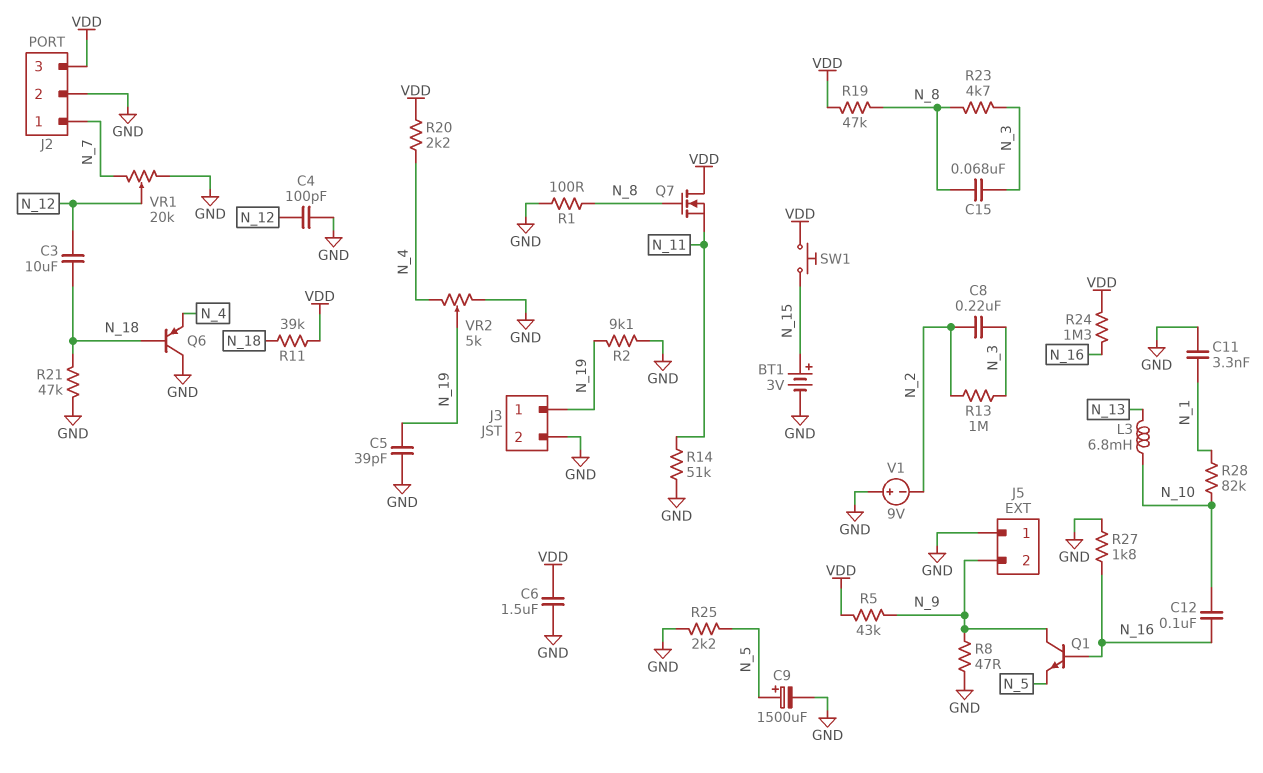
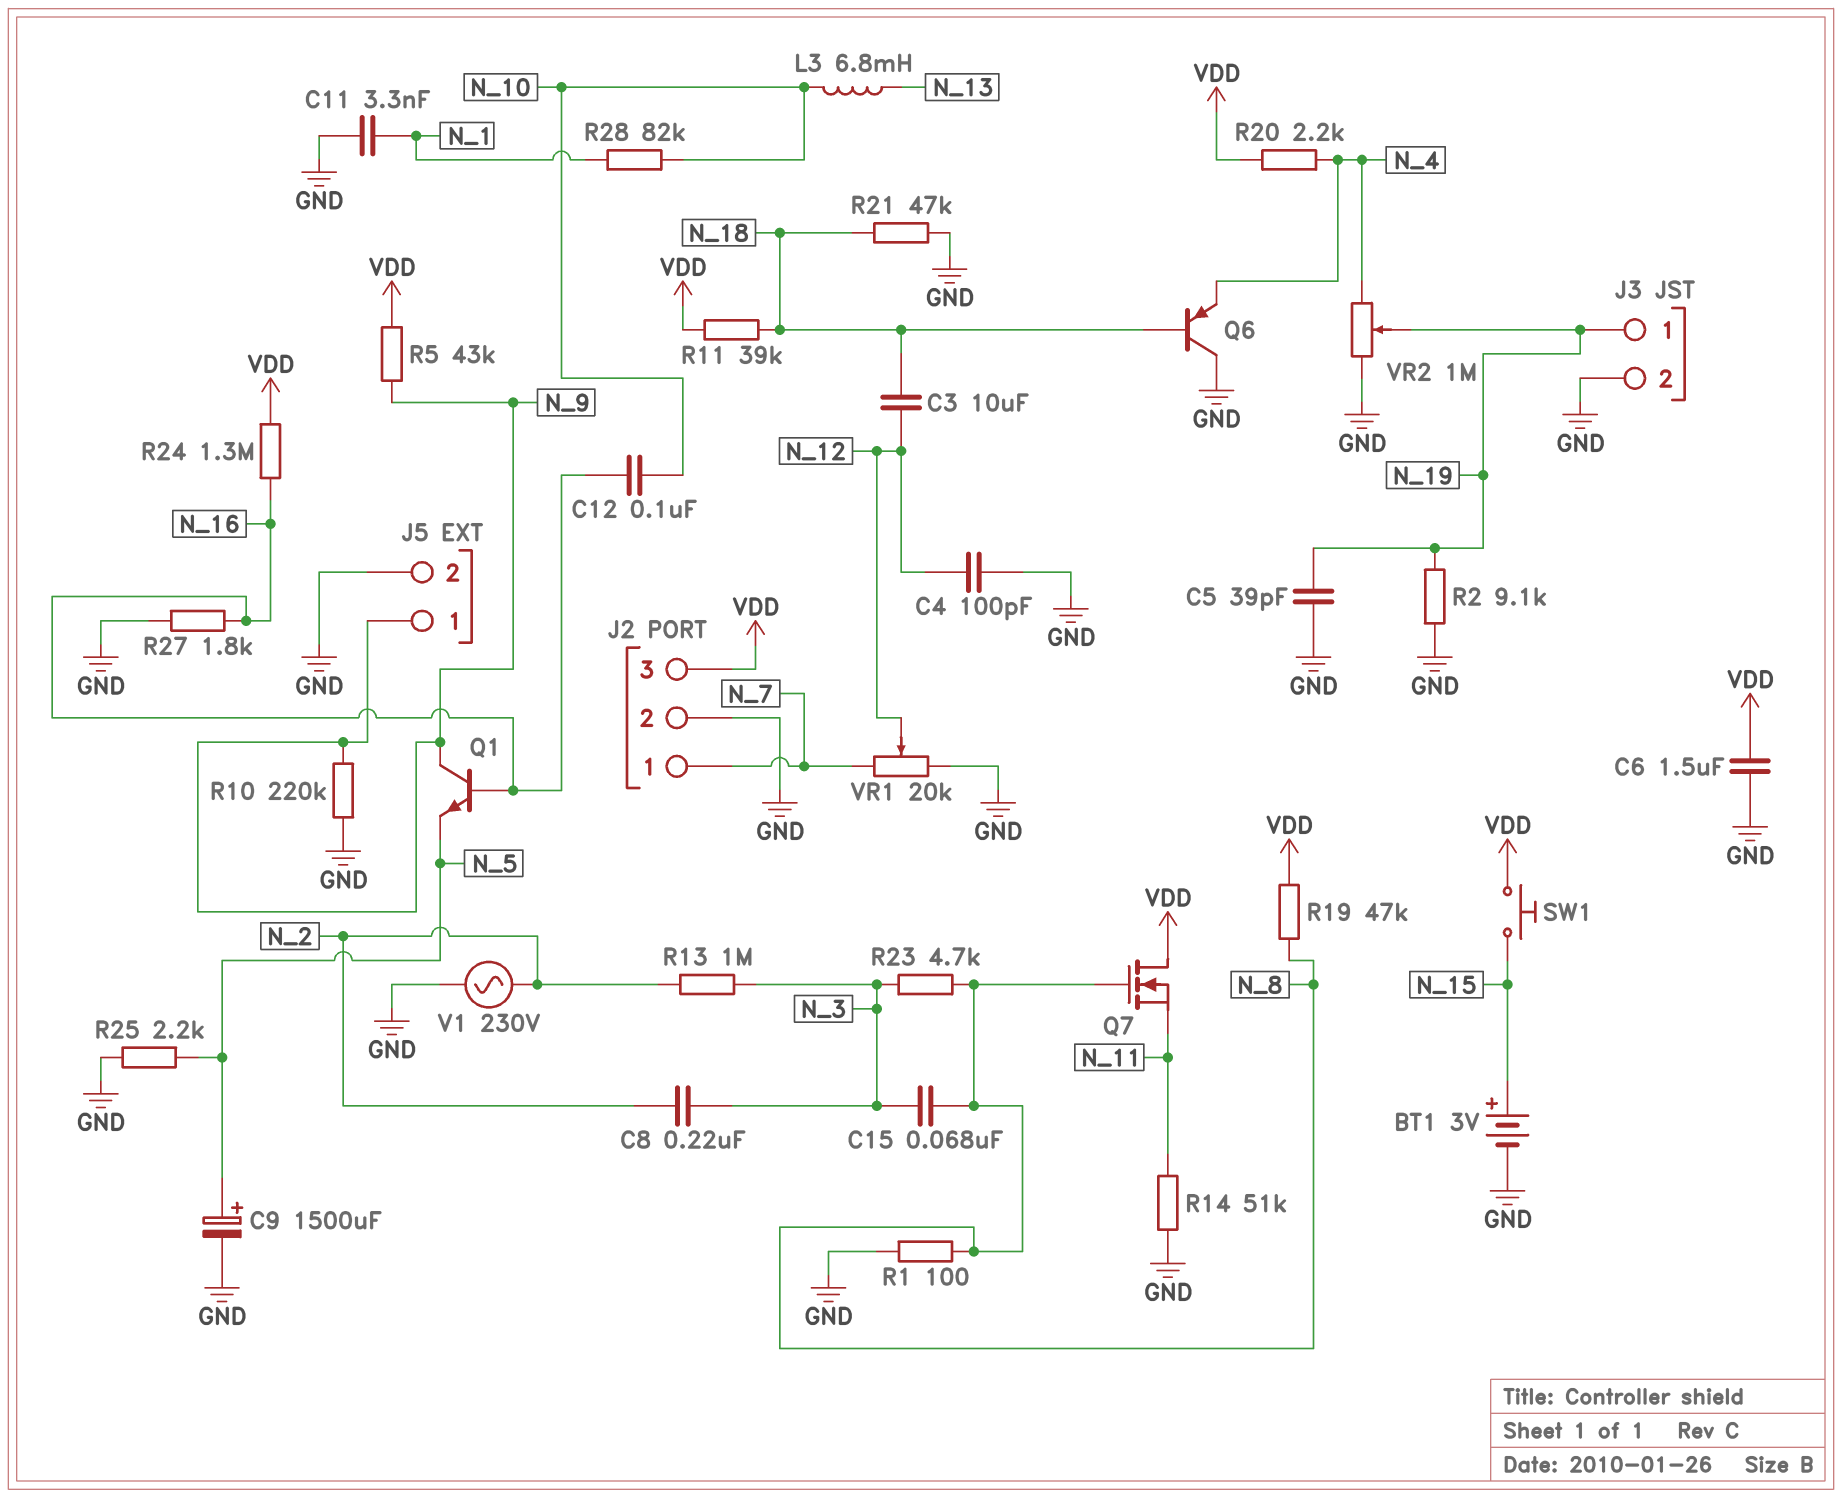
J5 pin 1: GND -> N_9
J5 pin 2: N_9 -> GND
R8: 47 (GND, N_9) -> none
R10: none -> 220k (GND, N_9)
V1: 9V (plus GND, minus N_2) -> AC 230V (GND, N_2)
VR2: 5k (GND, N_4, wiper N_19) -> 1M (GND, N_4, wiper N_19)

